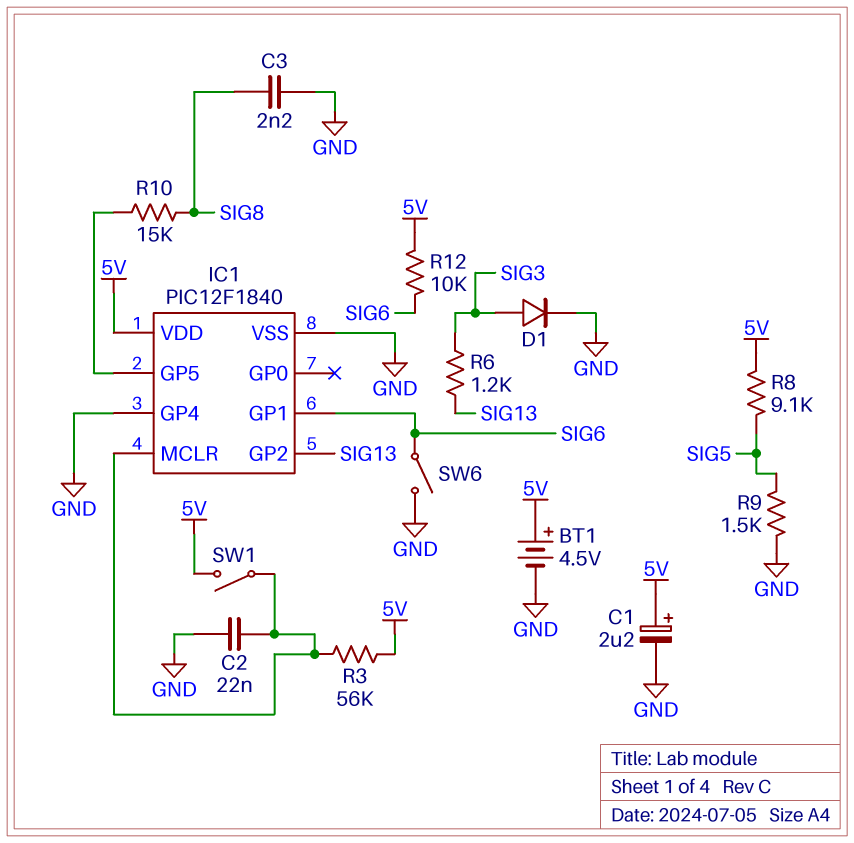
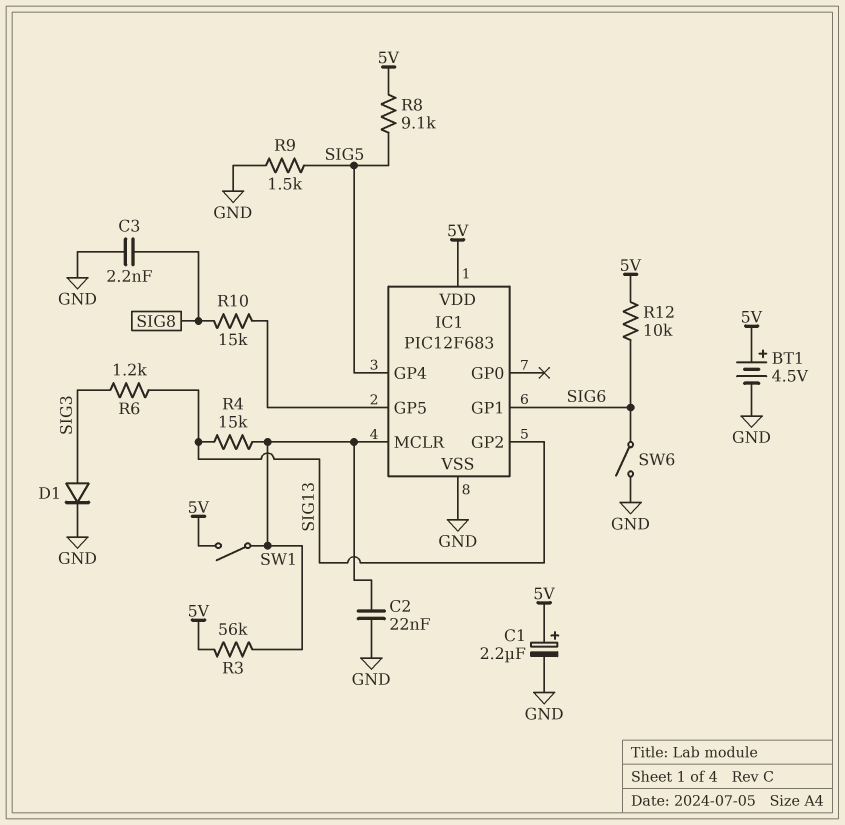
IC1: PIC12F1840 -> PIC12F683
IC1 pin GP4: GND -> SIG5
R4: none -> 15k (IC1/MCLR, SIG13)

